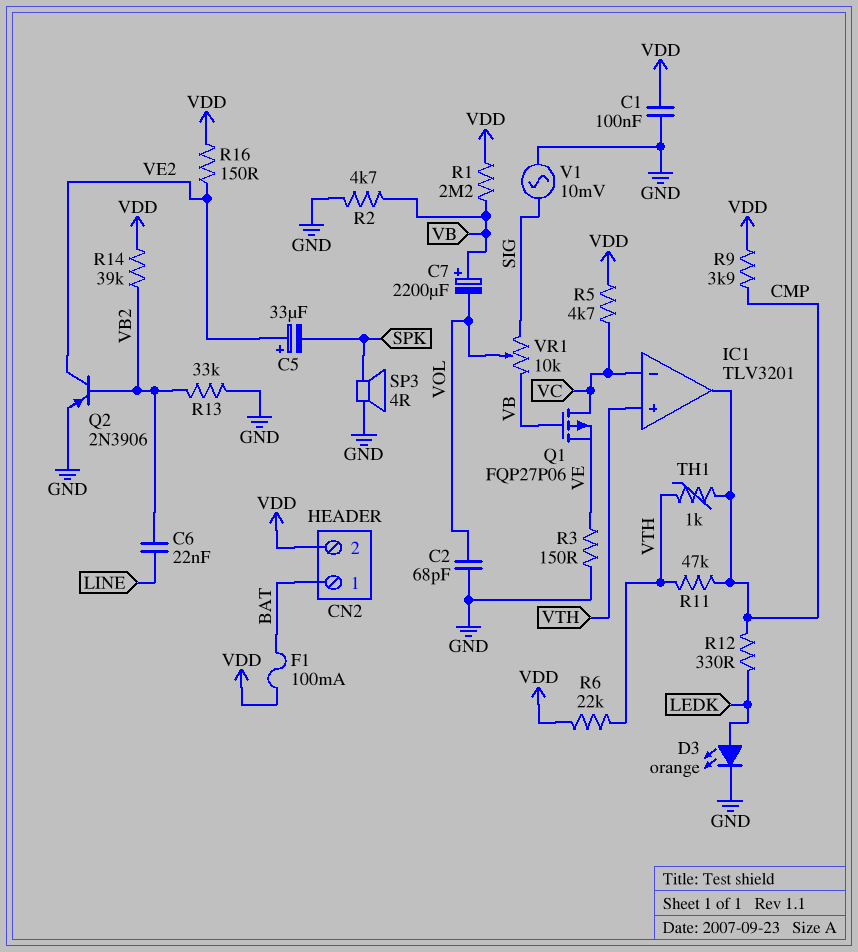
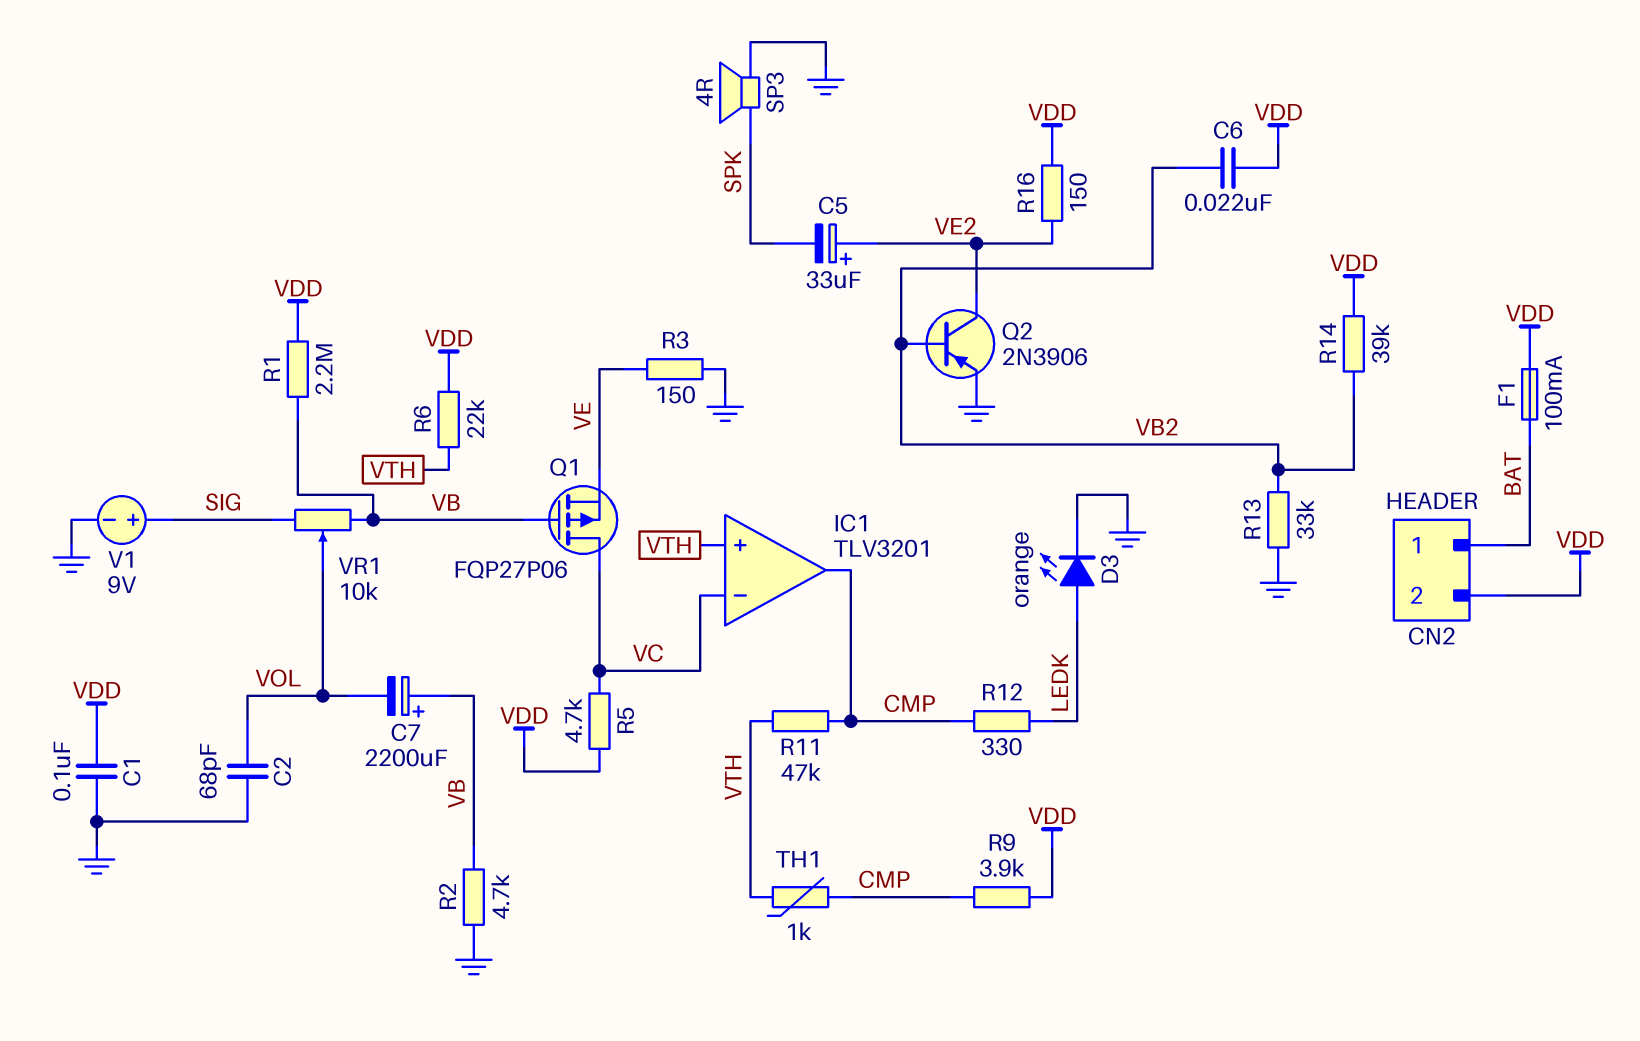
C6: 22nF (LINE, VB2) -> 22nF (VB2, VDD)
V1: AC 10mV (GND, SIG) -> 9V (plus SIG, minus GND)

